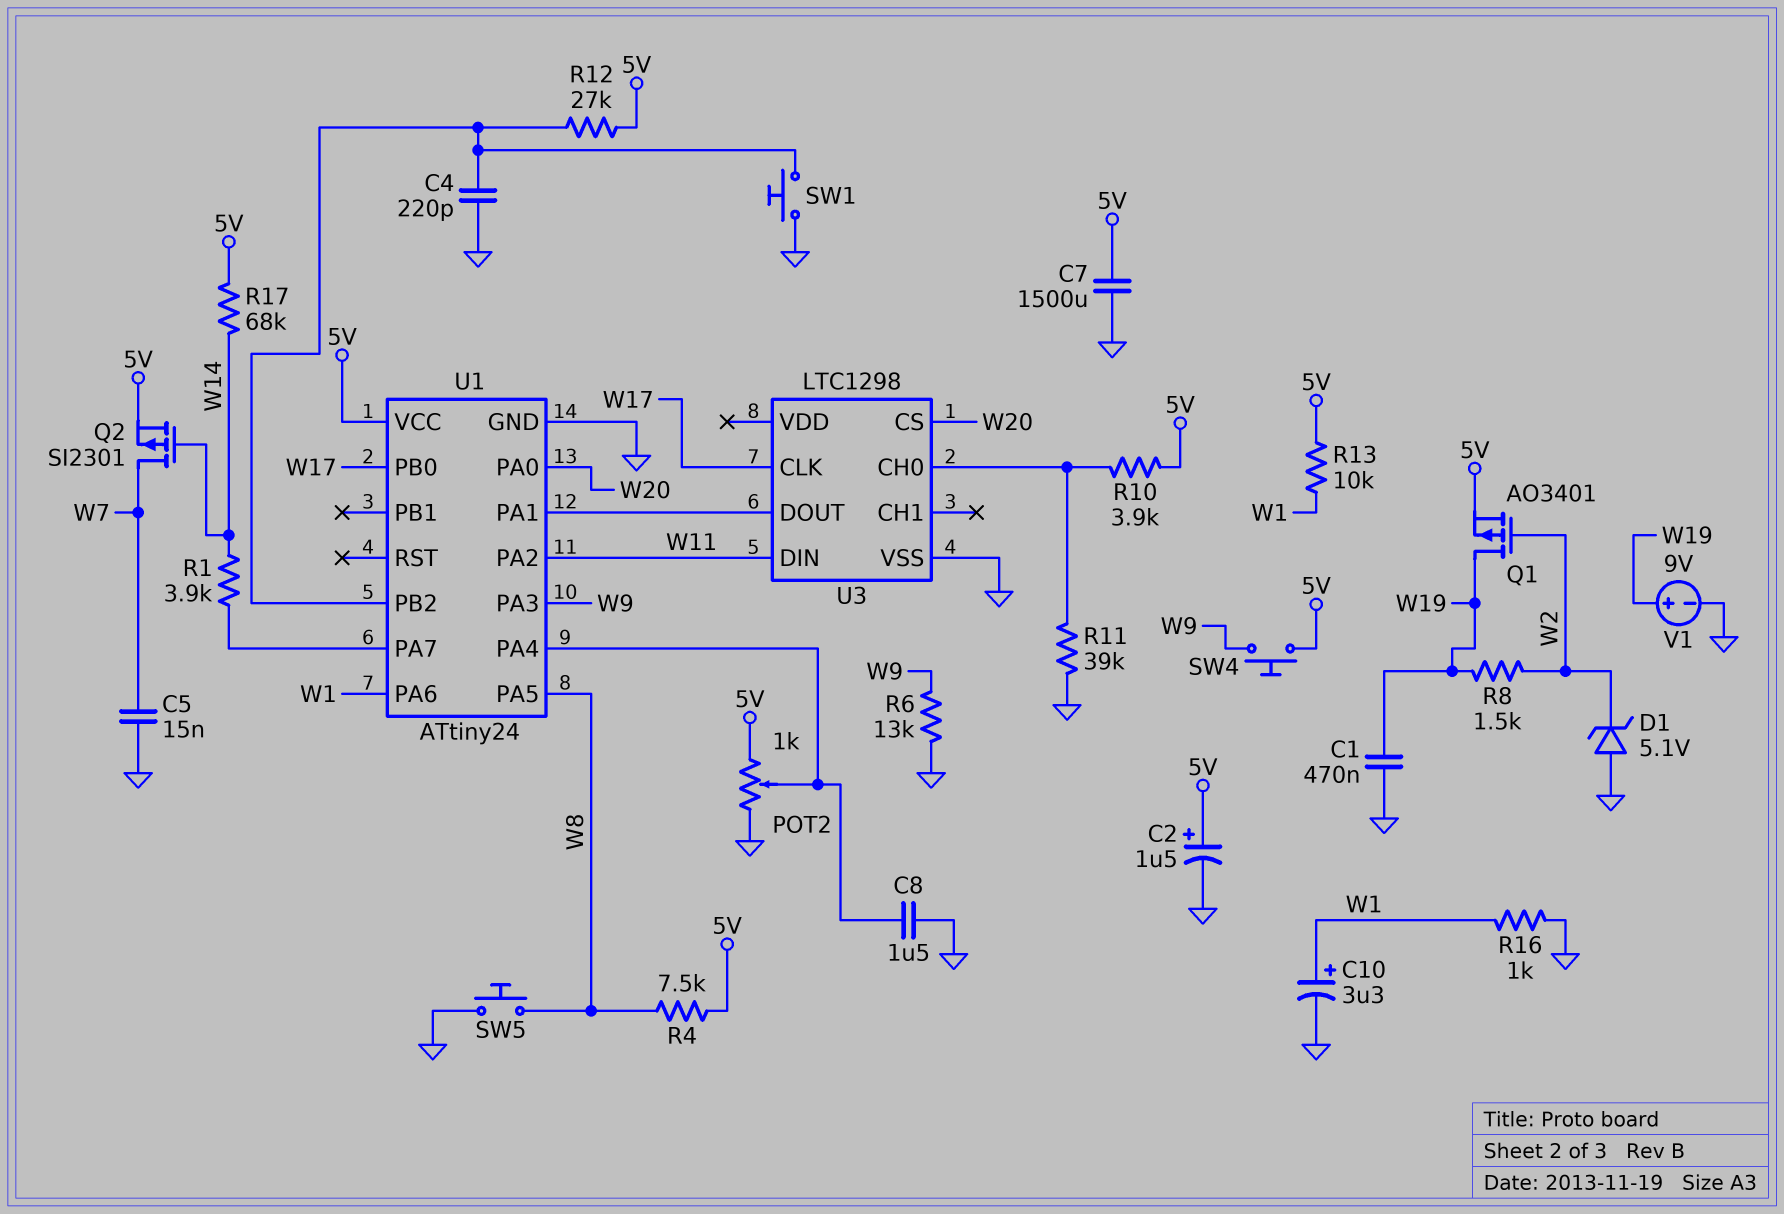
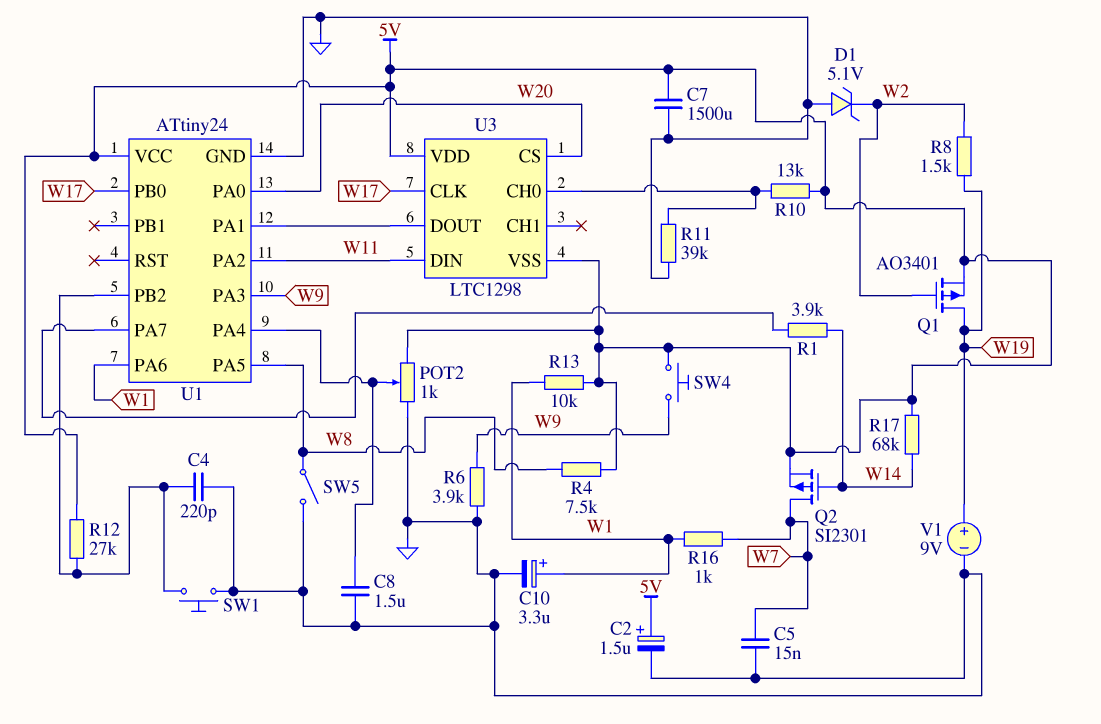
C1: 470nF (GND, W19) -> none
R6: 13k (GND, W9) -> 3.9k (GND, W9)
R10: 3.9k (5V, U3/CH0) -> 13k (5V, U3/CH0)
R16: 1k (GND, W1) -> 1k (W1, W7)
SW5: button (GND, W8) -> switch (GND, W8)
U3 pin VDD: none -> 5V
U3 pin VSS: GND -> 5V

